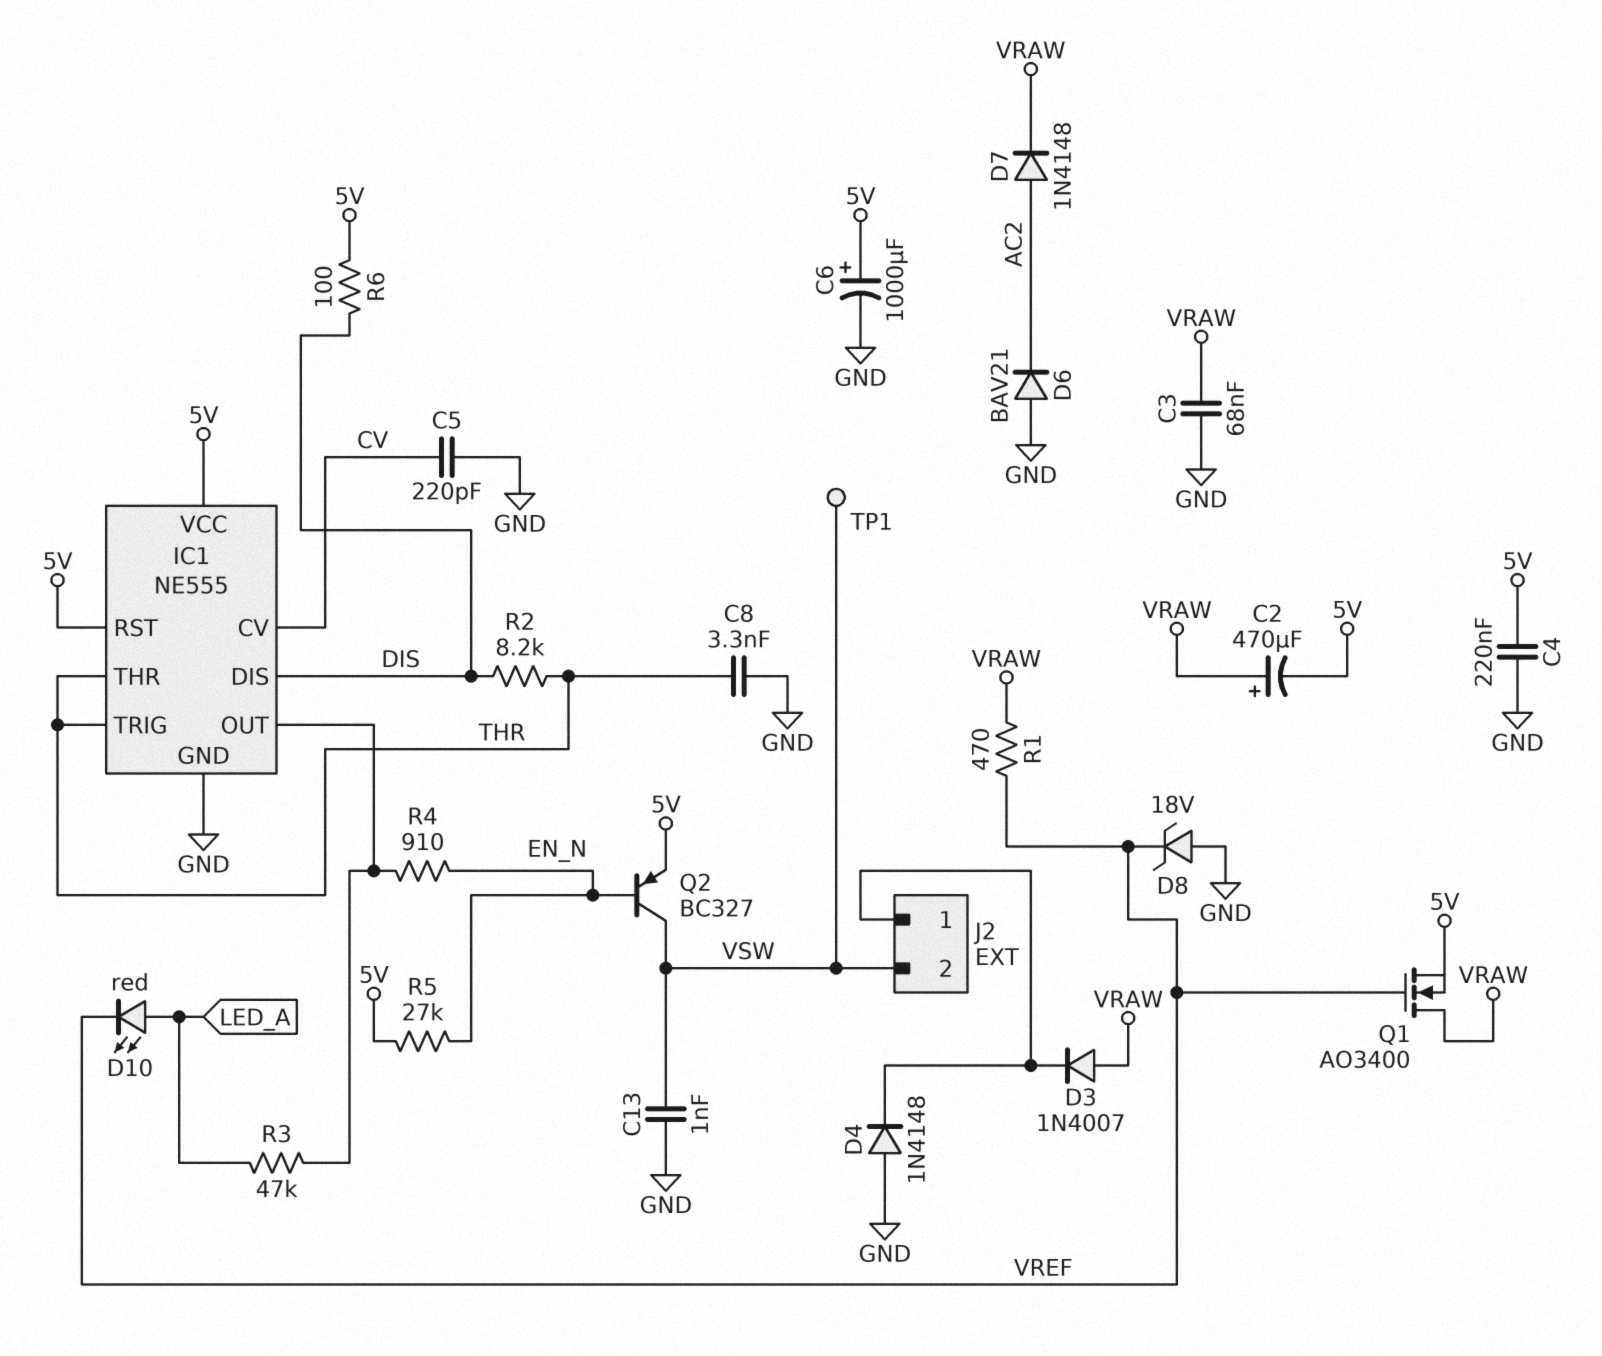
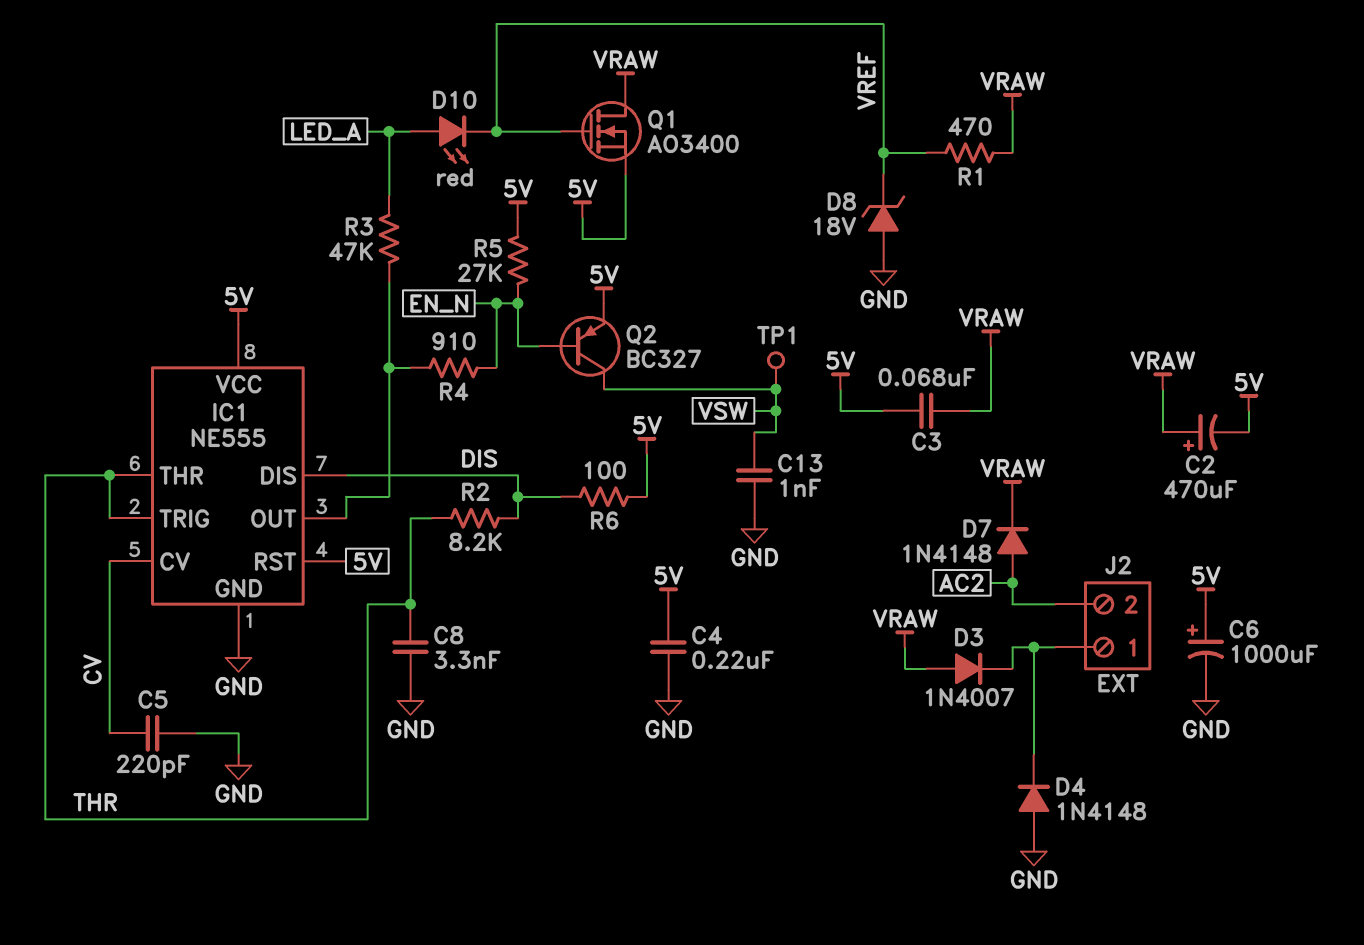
C3: 68nF (GND, VRAW) -> 68nF (5V, VRAW)
D6: diode BAV21 (A GND, K AC2) -> none
J2 pin 2: VSW -> AC2

